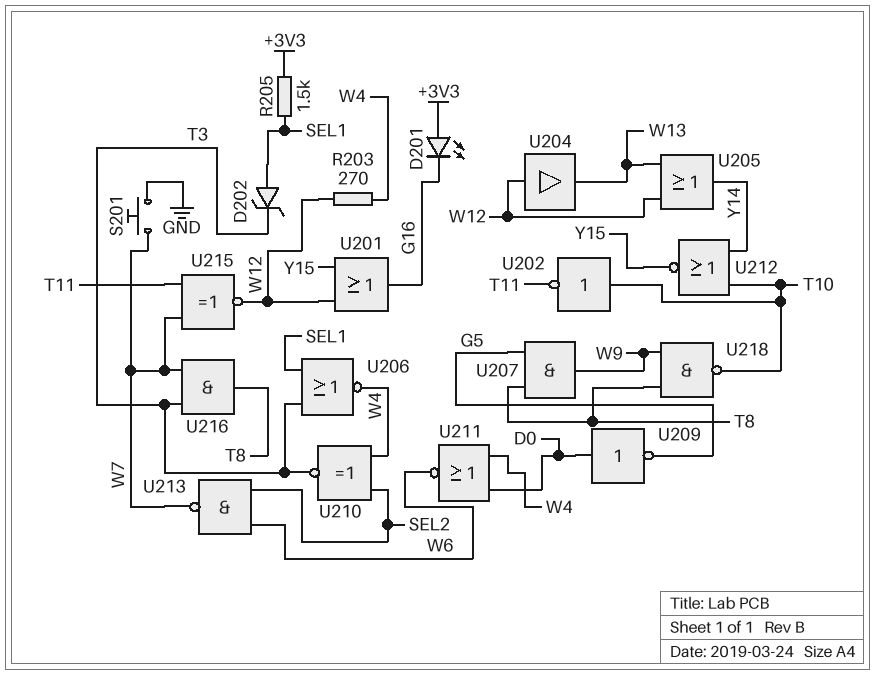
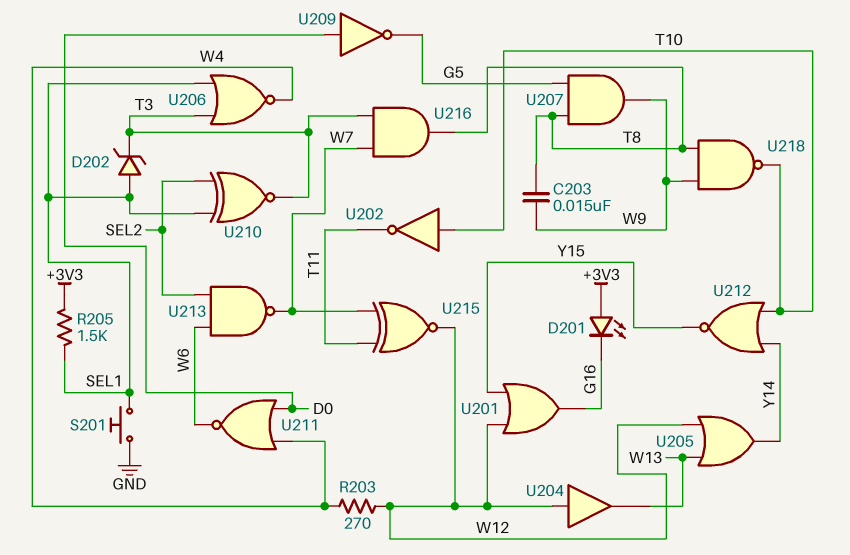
C203: none -> 15nF (T8, W9)
S201: button (GND, W7) -> button (GND, SEL1)
U210: XNOR (in SEL2, in W4, out T3) -> XNOR (in SEL1, in SEL2, out T3)

